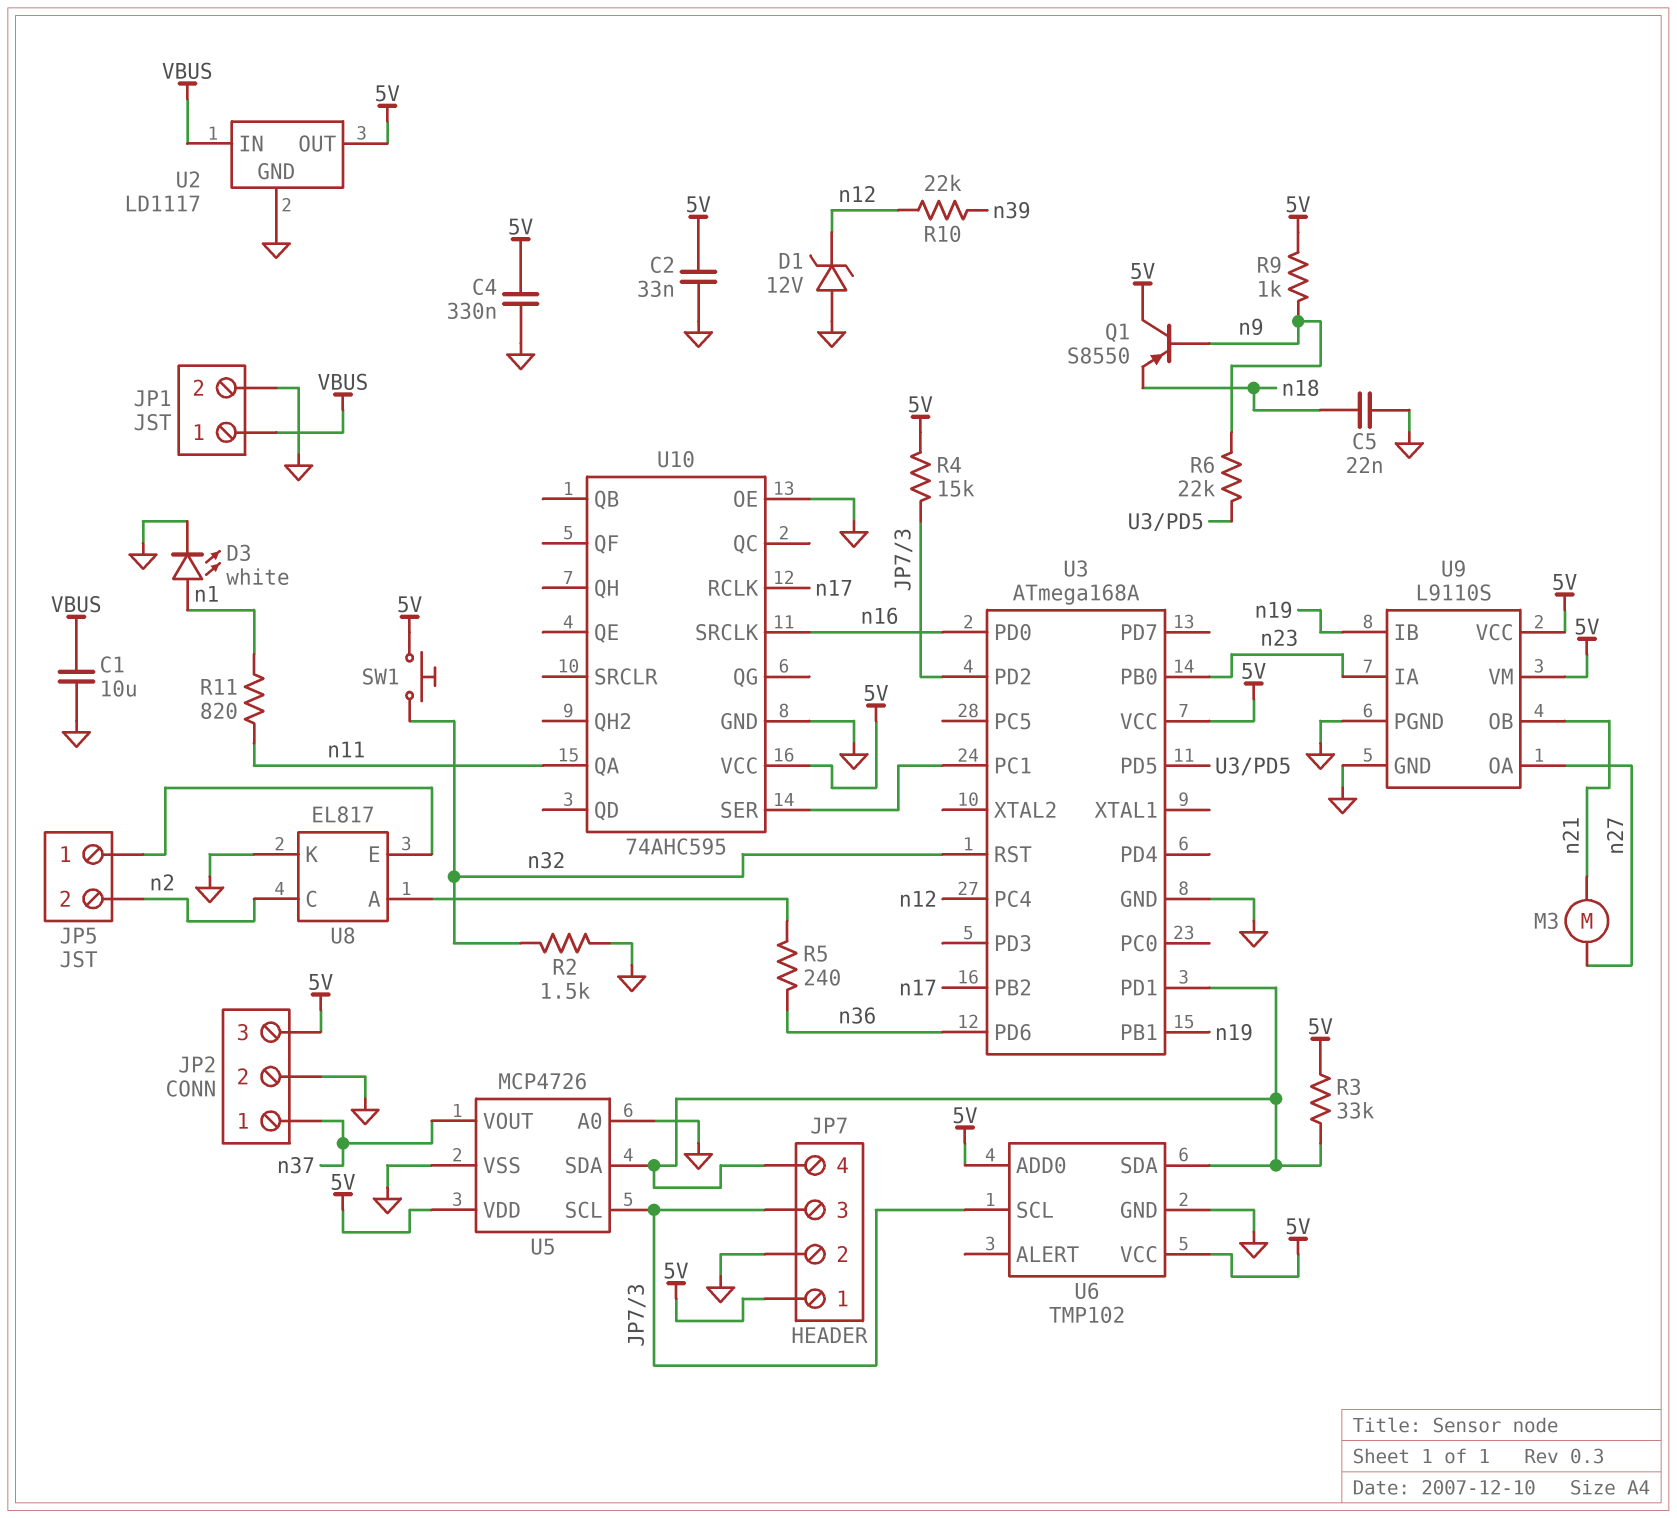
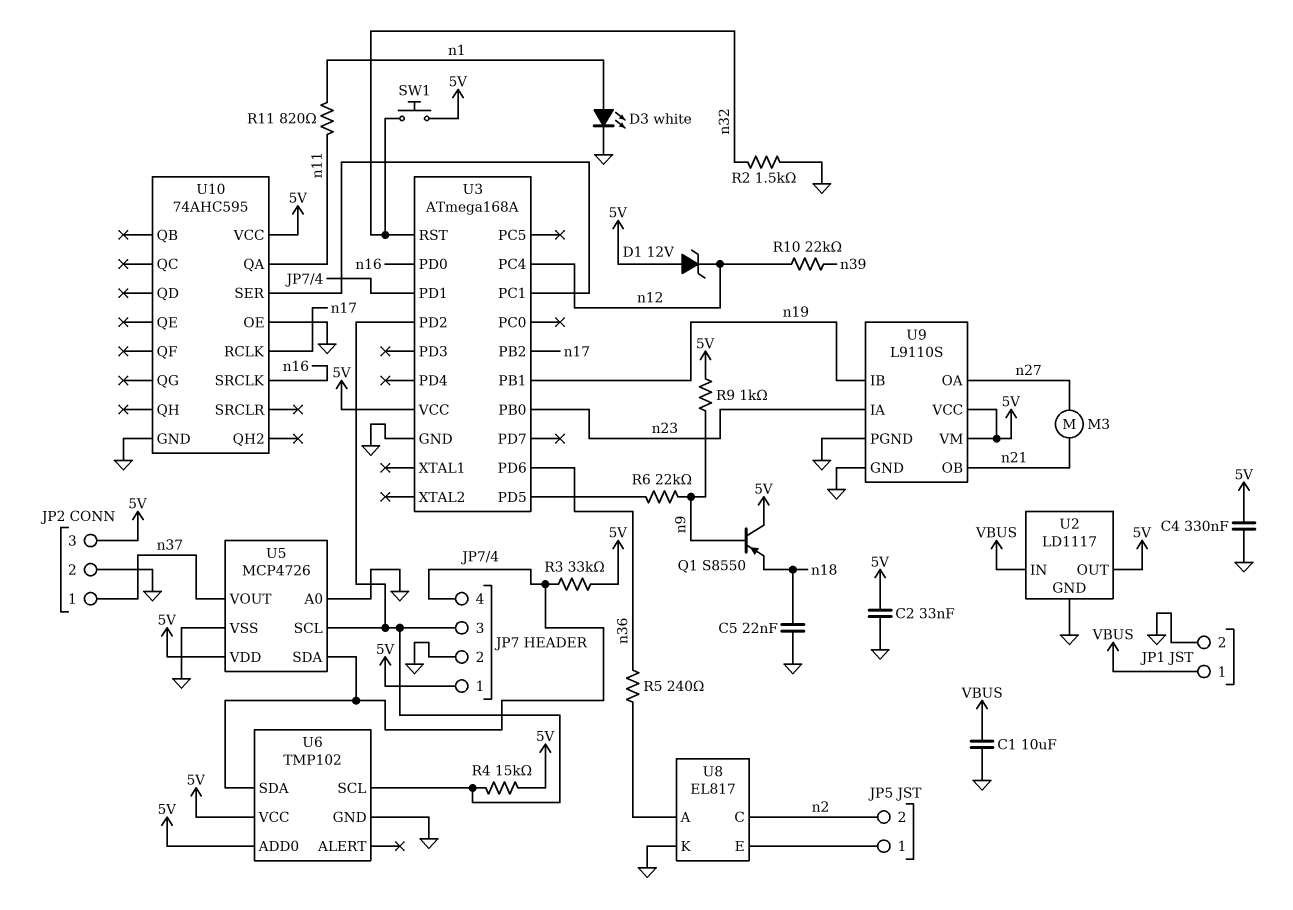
D1: zener 12V (A GND, K n12) -> zener 12V (A 5V, K n12)

